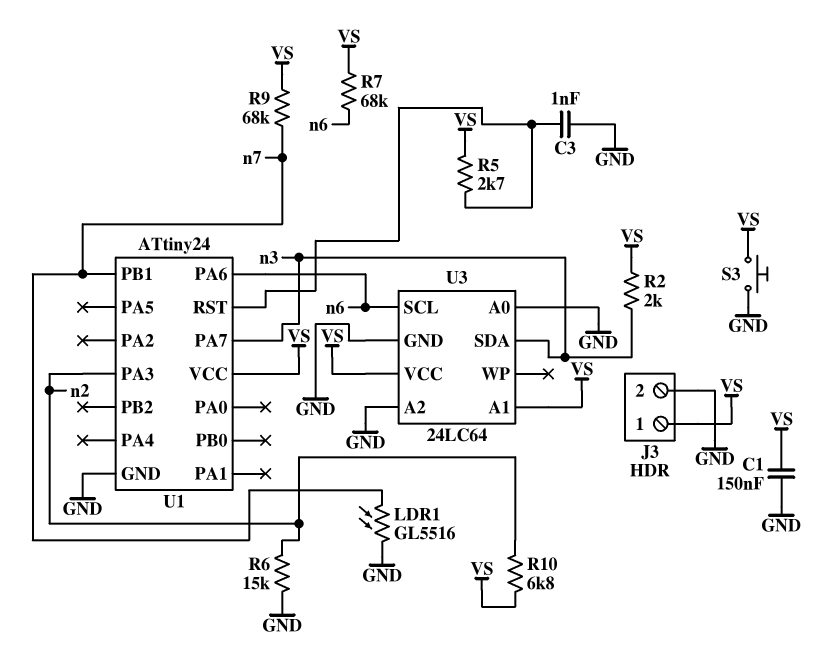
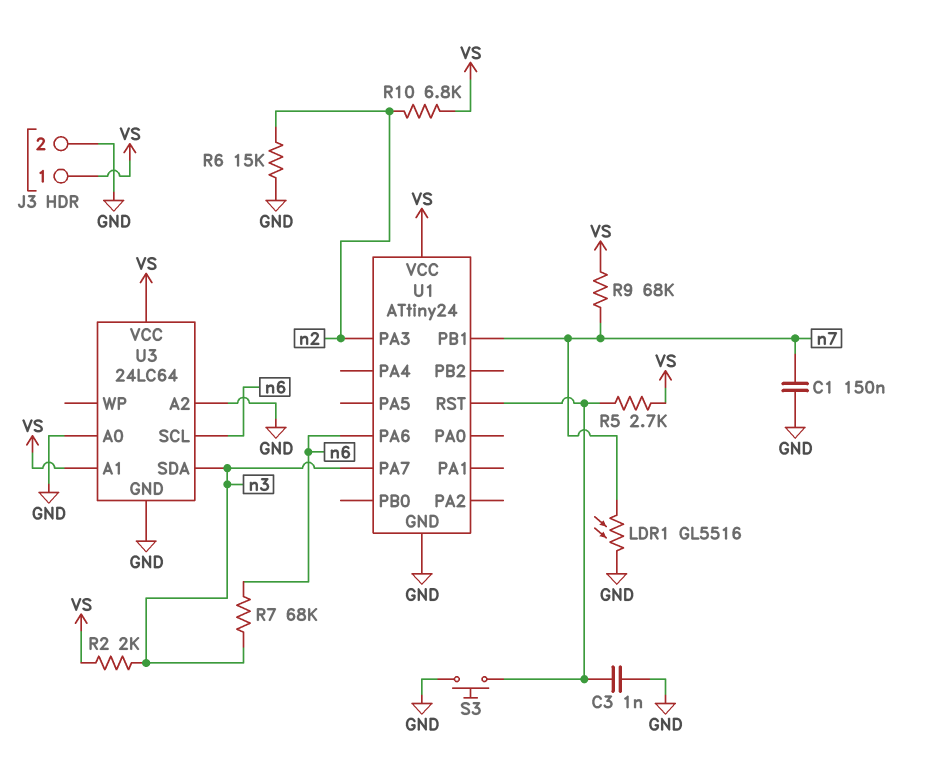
C1: 150nF (GND, VS) -> 150nF (GND, n7)
R7: 68k (VS, n6) -> 68k (n3, n6)
S3: button (GND, VS) -> button (GND, U1/RST)

